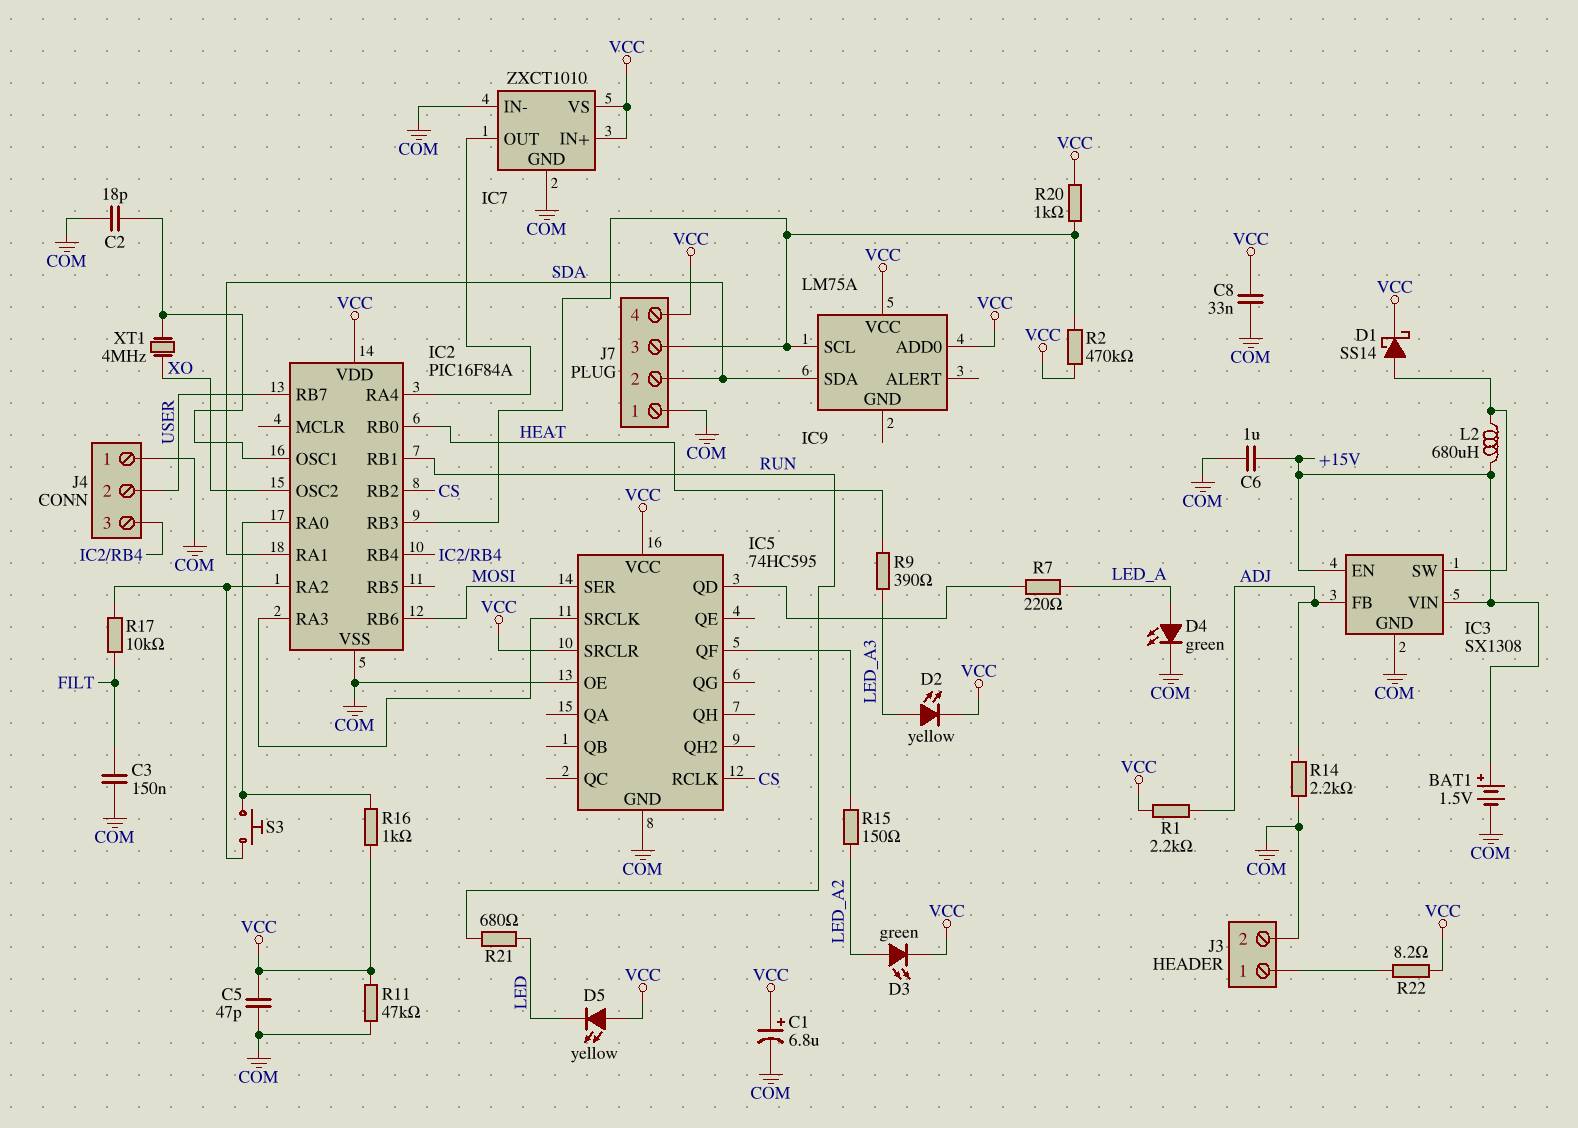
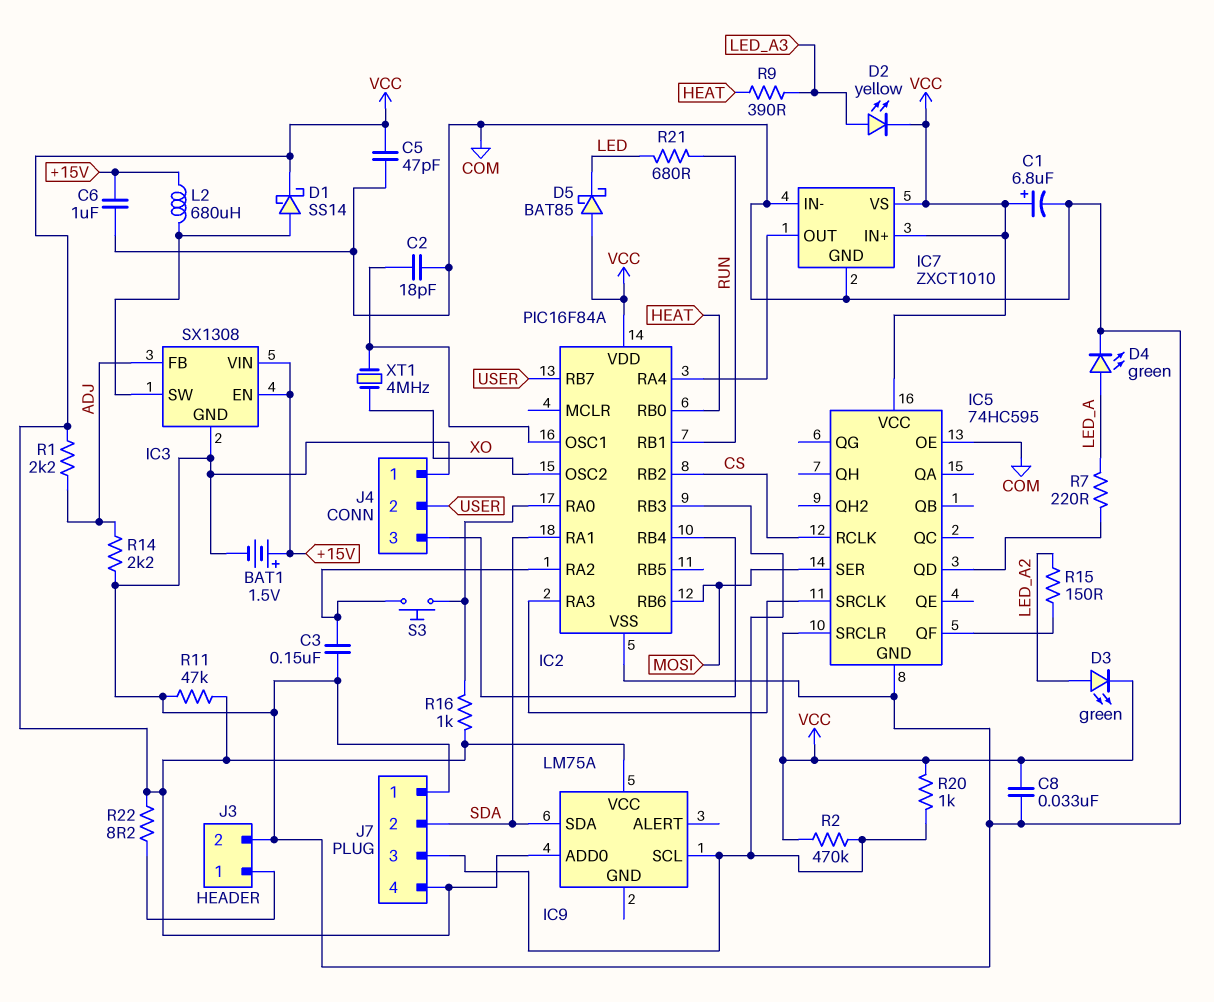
C3: 150nF (COM, FILT) -> 150nF (COM, IC2/RA2)
D5: LED yellow (A VCC, K LED) -> schottky BAT85 (A VCC, K LED)
R17: 10k (FILT, IC2/RA2) -> none

